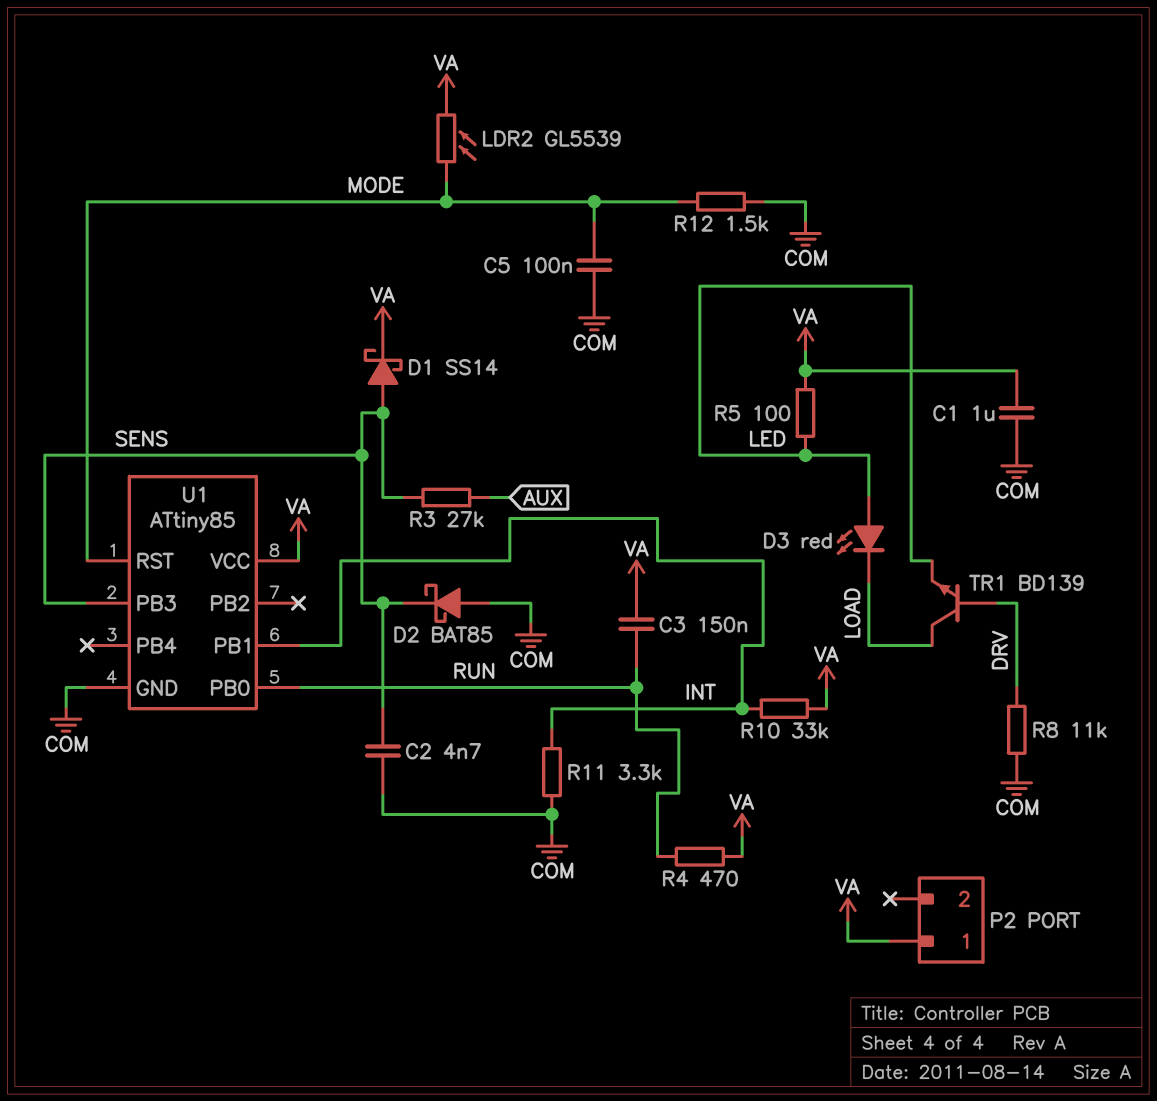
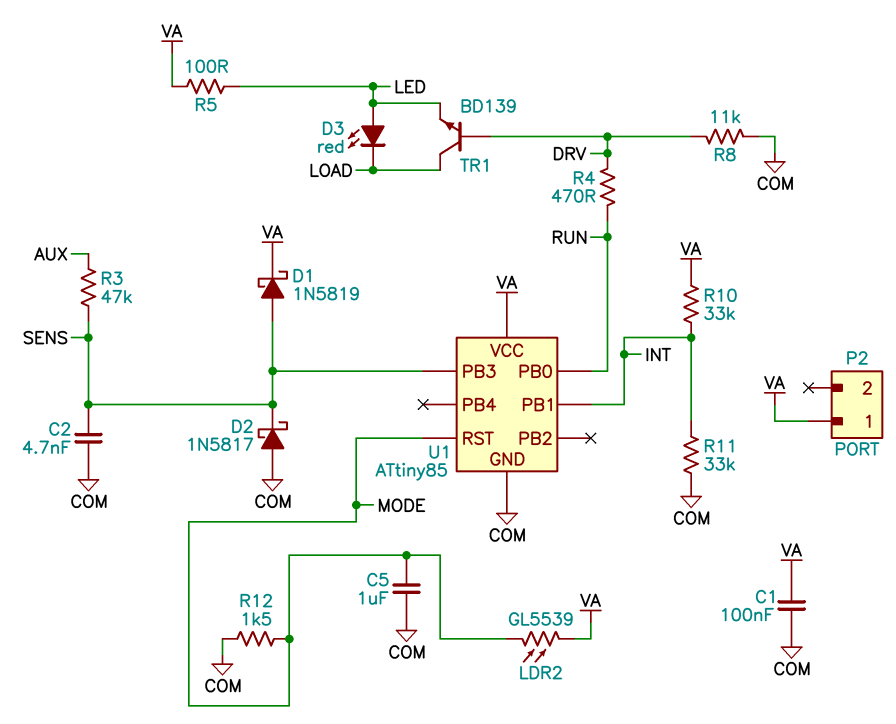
C1: 1uF (COM, VA) -> 100nF (COM, VA)
C3: 150nF (RUN, VA) -> none
C5: 100nF (COM, MODE) -> 1uF (COM, MODE)
D1: schottky SS14 (A SENS, K VA) -> schottky 1N5819 (A SENS, K VA)
D2: schottky BAT85 (A COM, K SENS) -> schottky 1N5817 (A COM, K SENS)
R3: 27k (AUX, SENS) -> 47k (AUX, SENS)
R4: 470 (RUN, VA) -> 470 (DRV, RUN)
R11: 3.3k (COM, INT) -> 33k (COM, INT)

